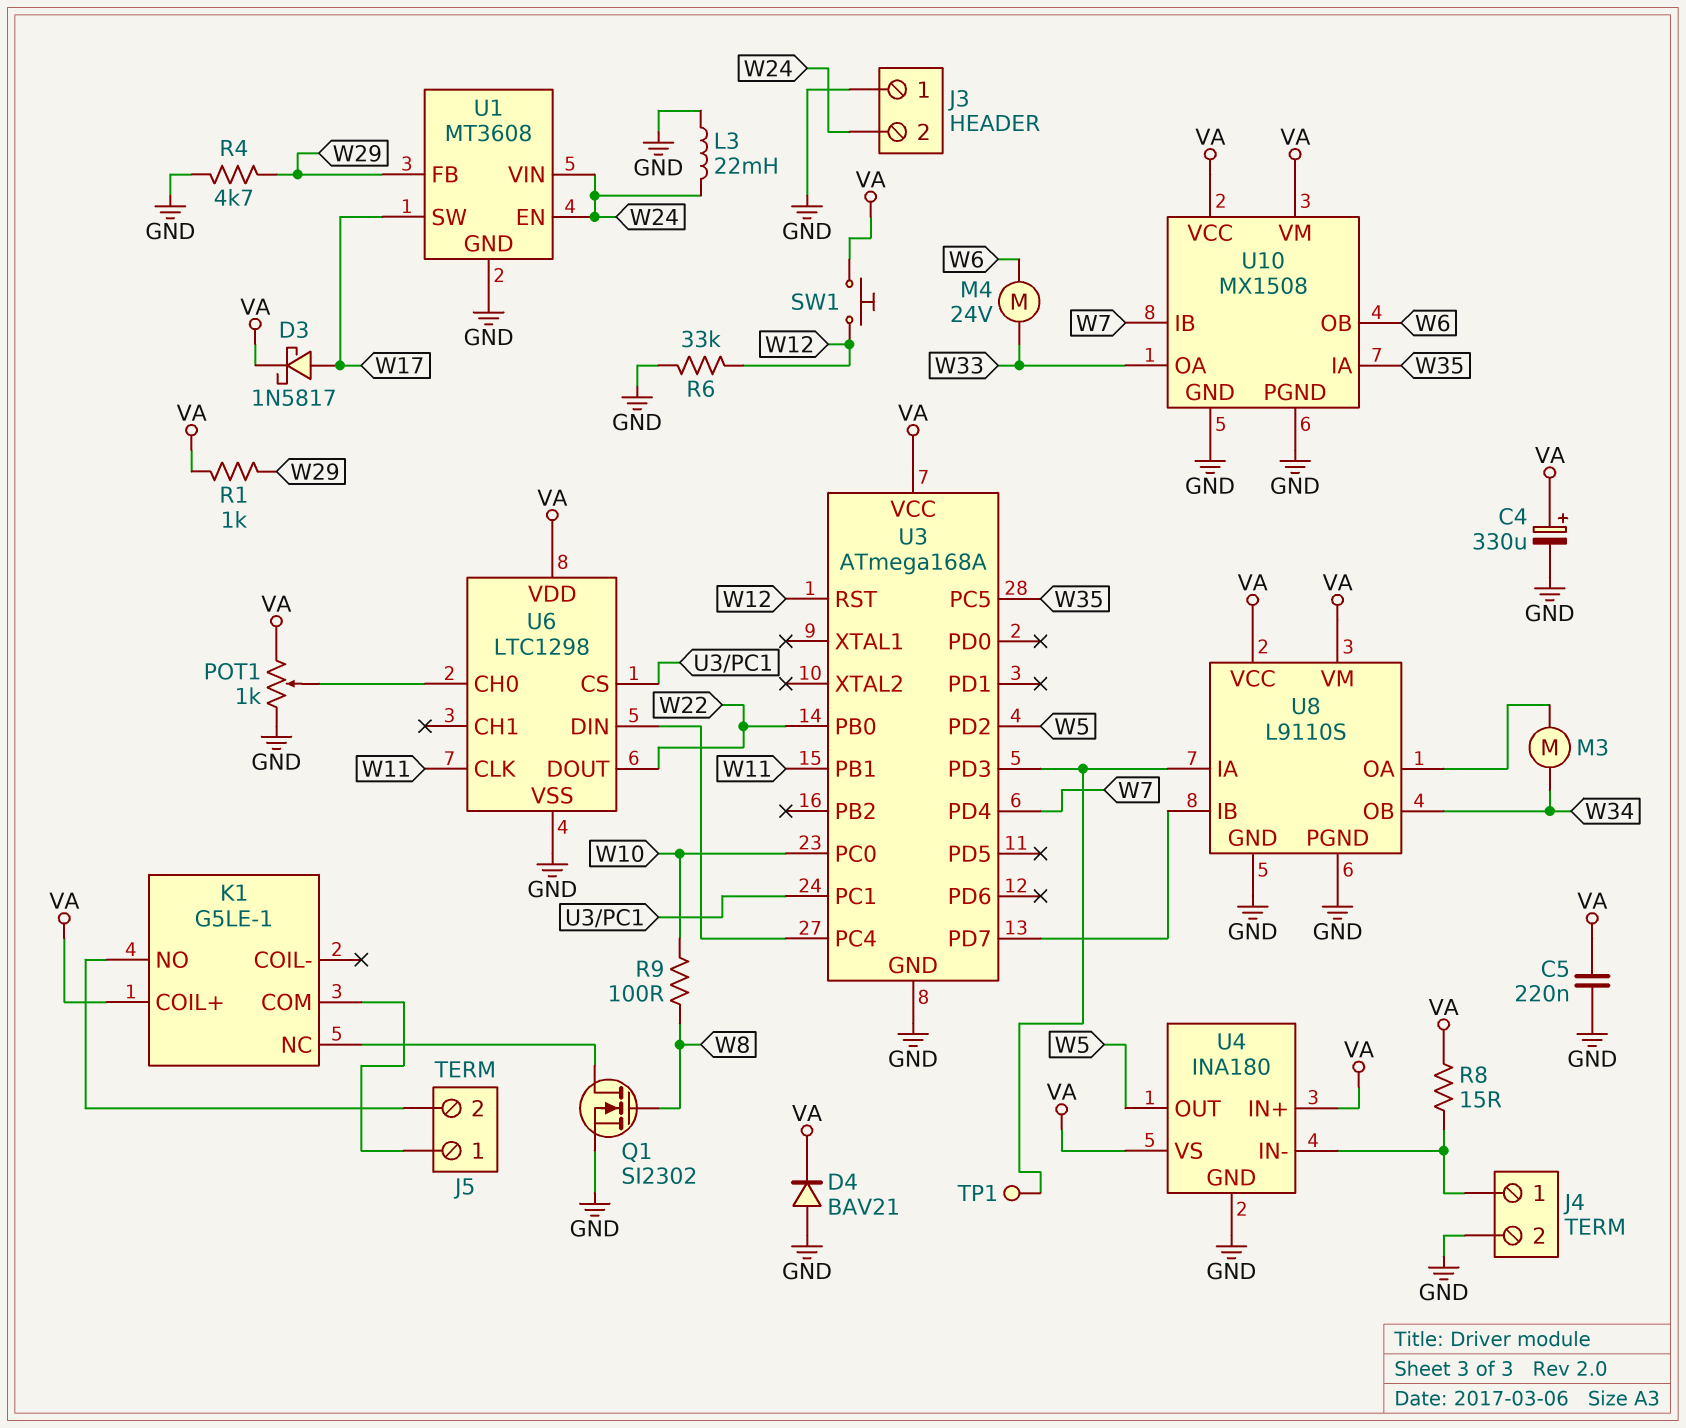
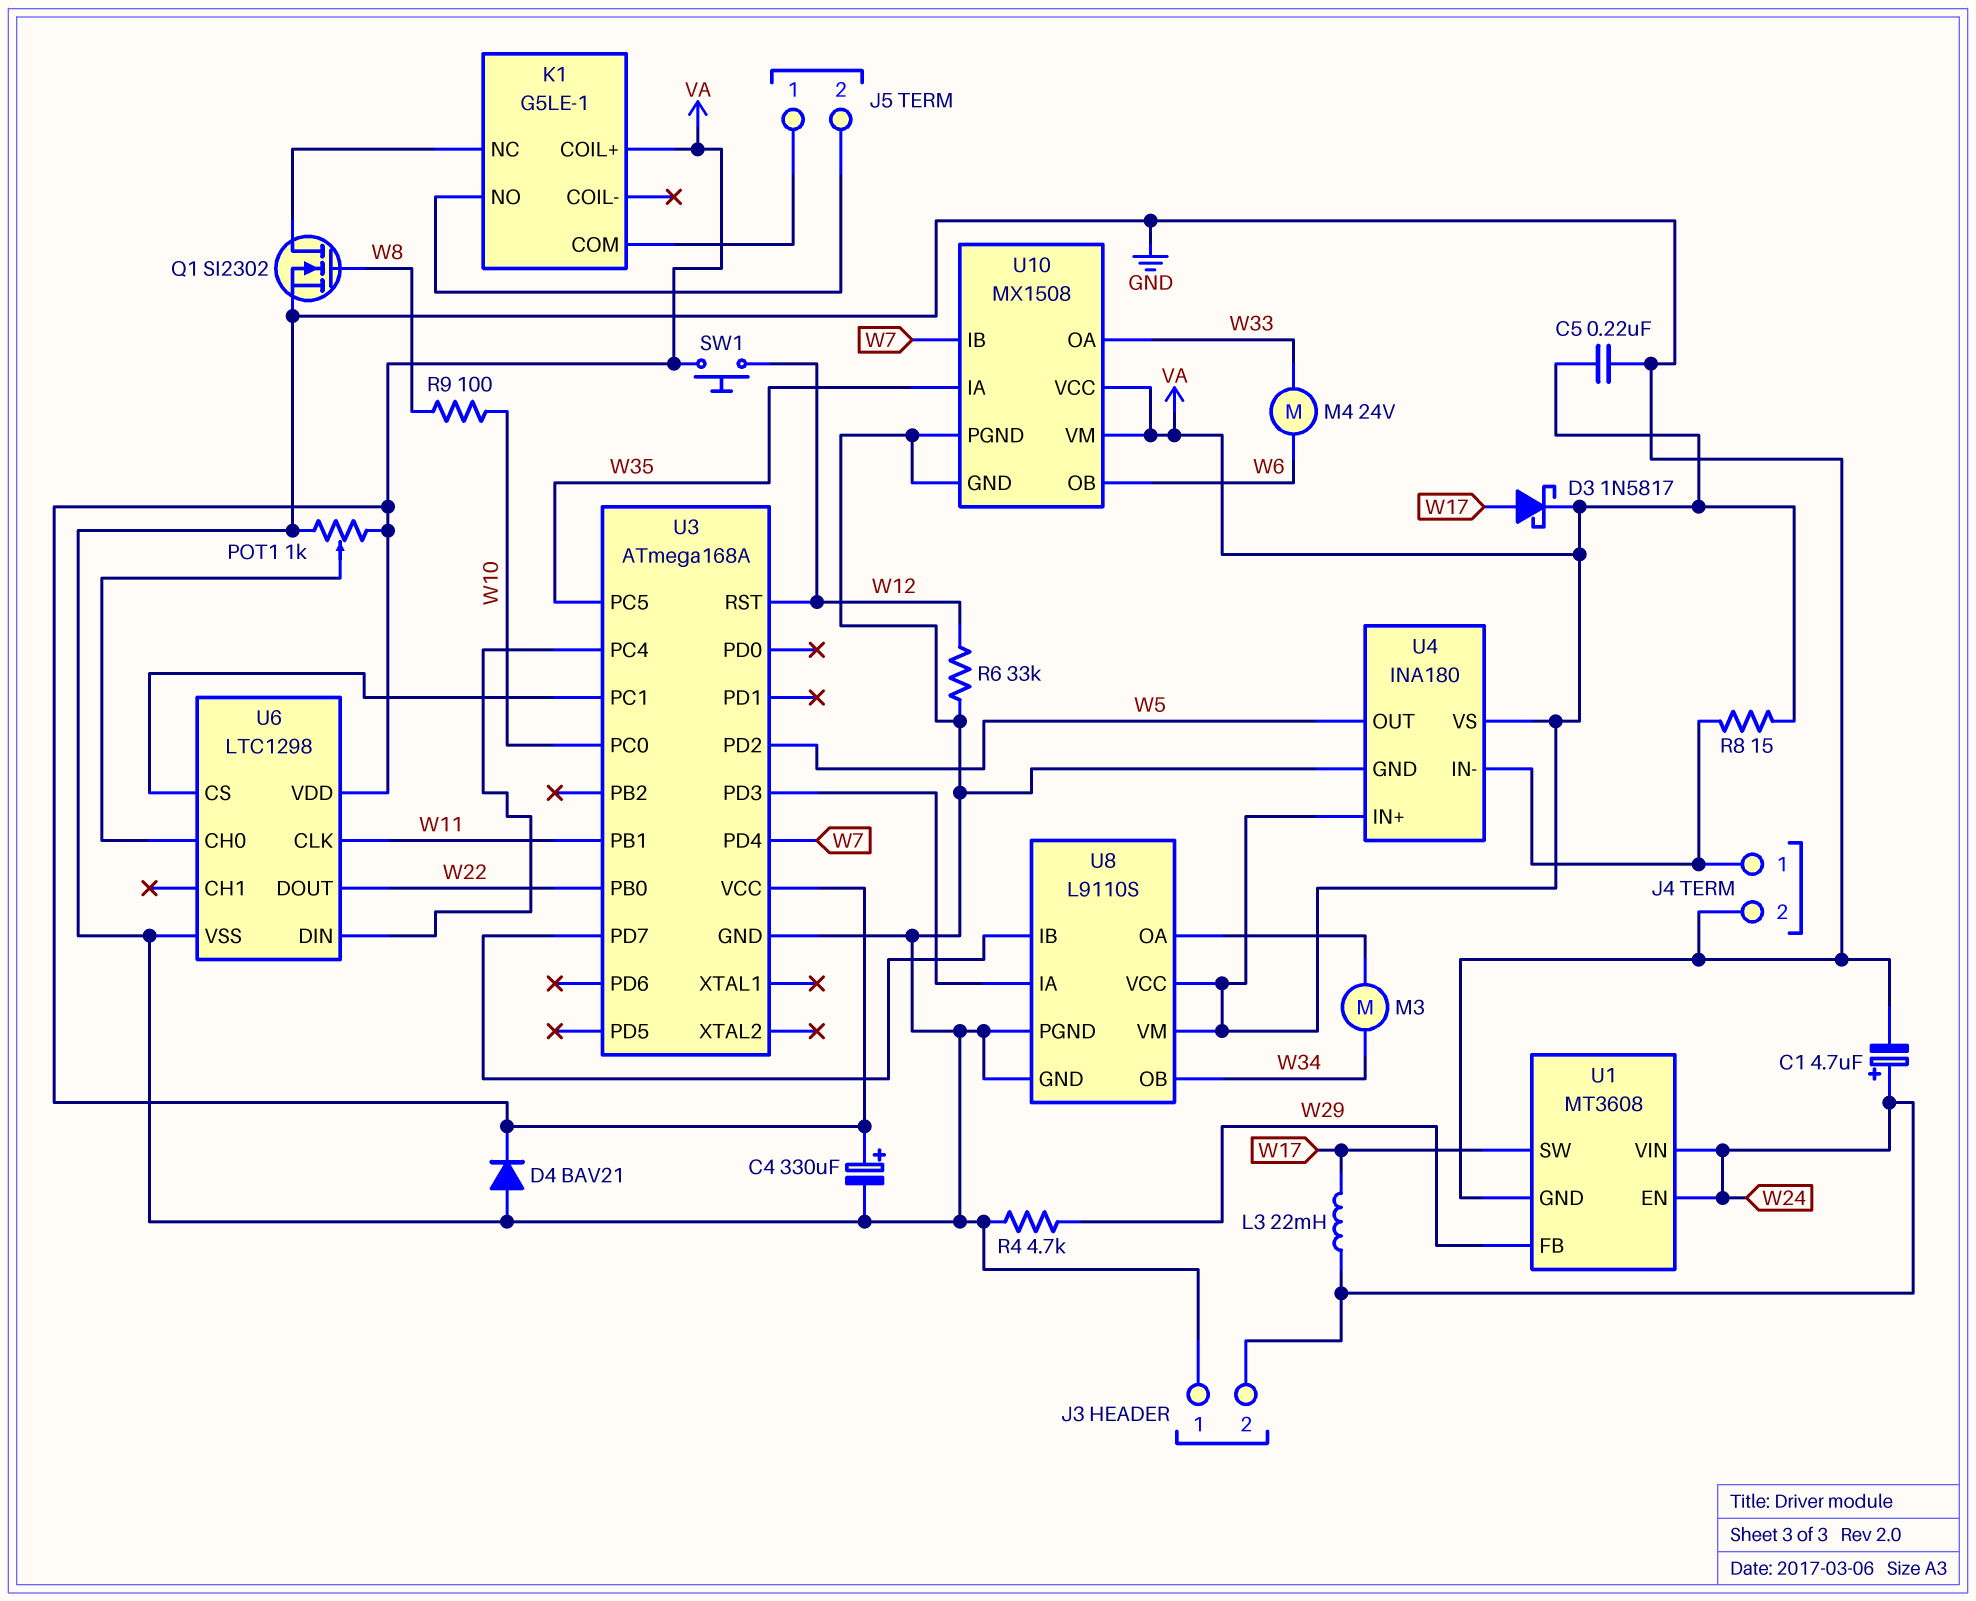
C1: none -> 4.7uF (plus W24, minus GND)
L3: 22mH (GND, W24) -> 22mH (W17, W24)
R1: 1k (VA, W29) -> none
TP1: test point (U3/PD3) -> none

